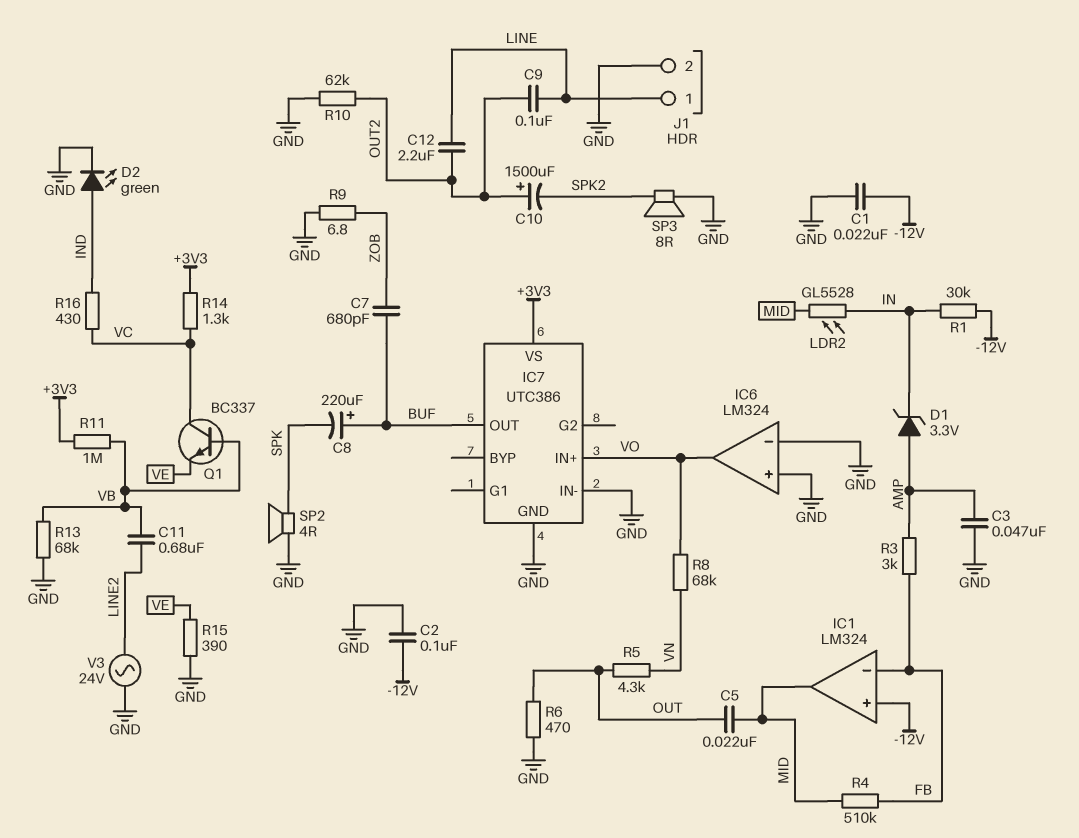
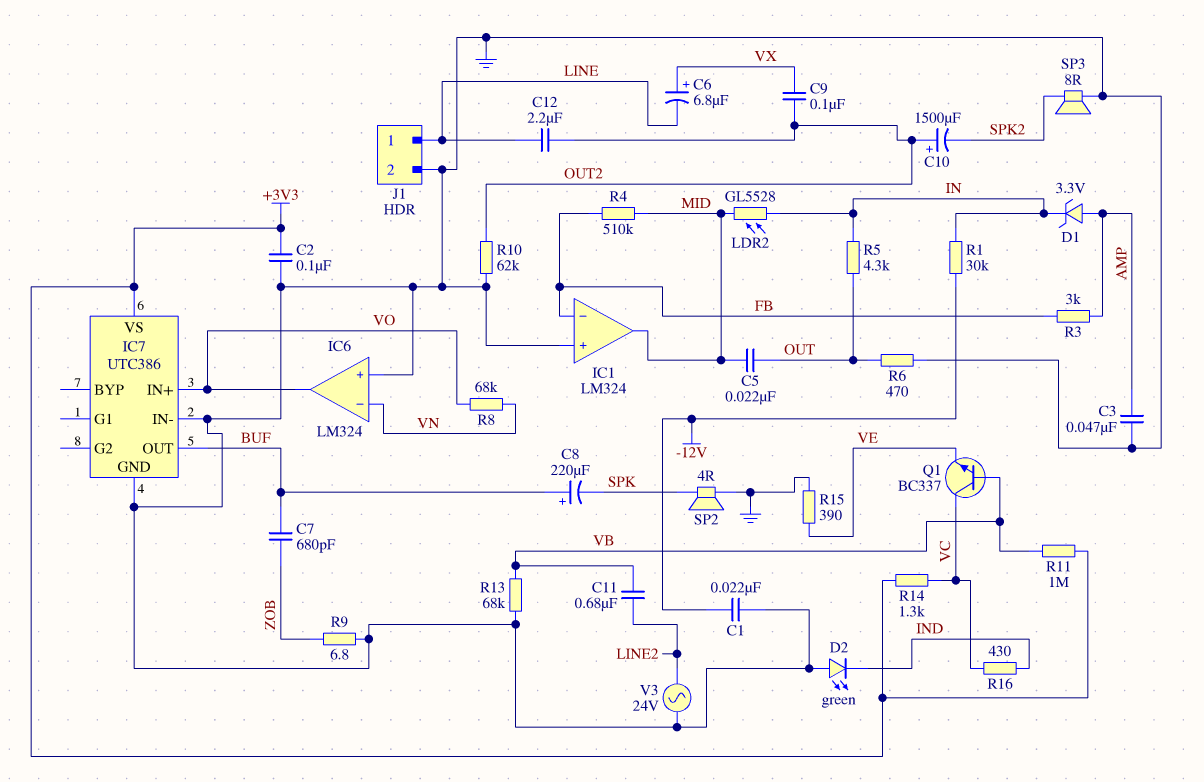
C2: 100nF (-12V, GND) -> 100nF (+3V3, GND)
C6: none -> 6.8uF (plus VX, minus LINE)
C9: 100nF (LINE, OUT2) -> 100nF (OUT2, VX)
D2: LED green (A IND, K GND) -> LED green (A GND, K IND)
IC1 pin in+: -12V -> GND
IC6 pin in-: GND -> VN
R5: 4.3k (OUT, VN) -> 4.3k (IN, OUT)

